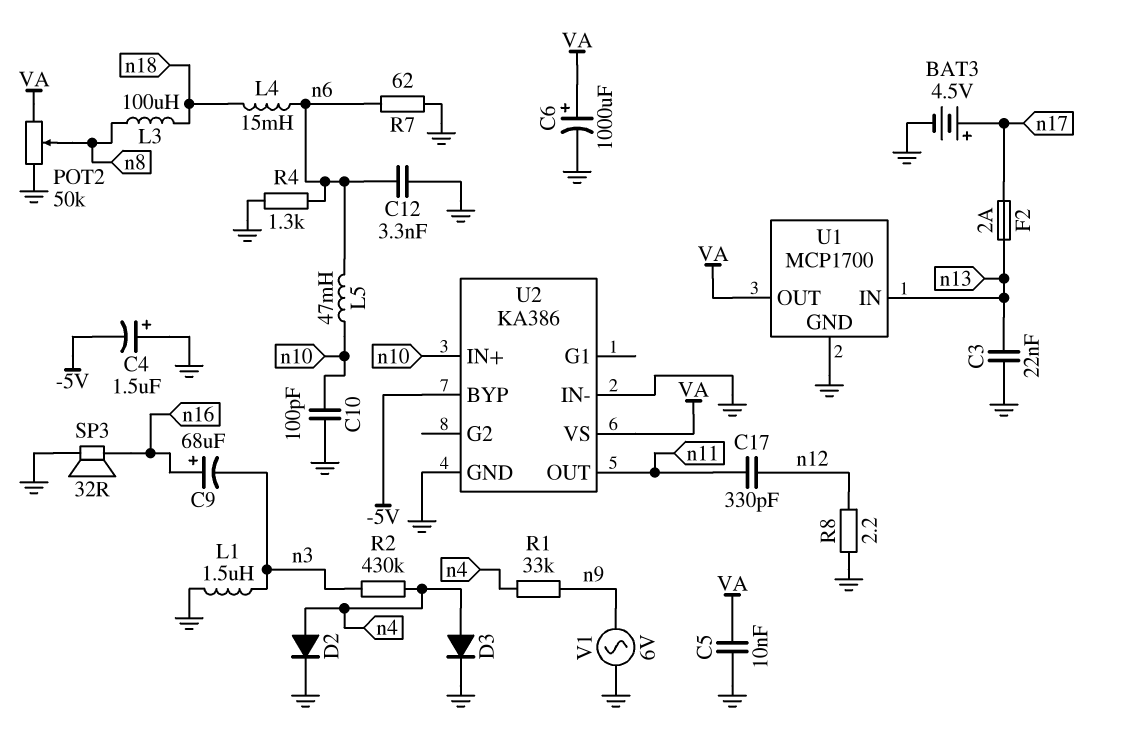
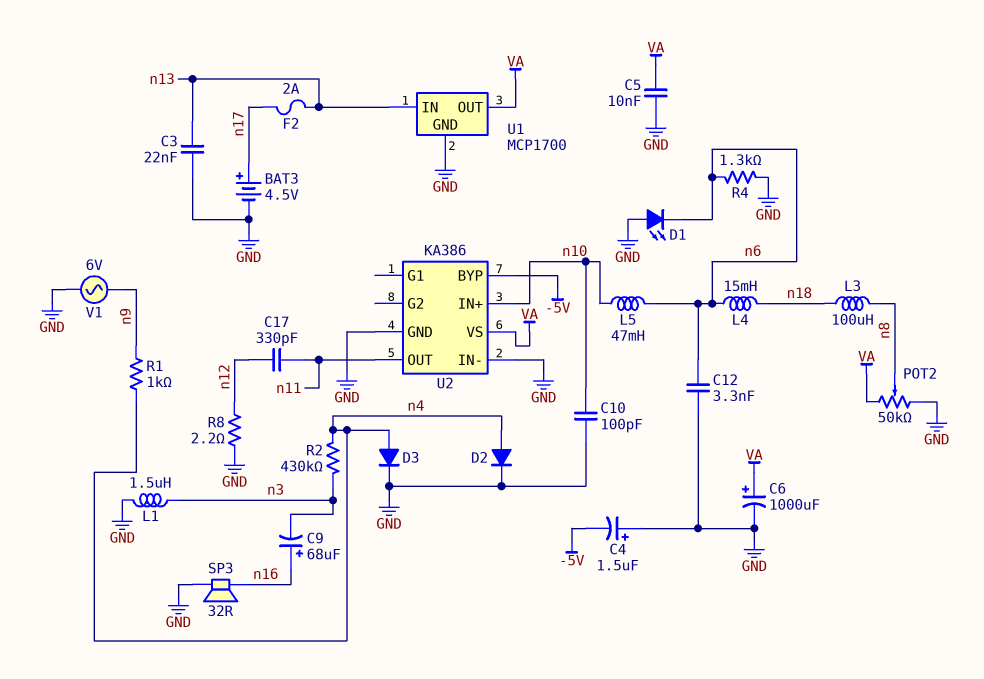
D1: none -> LED (A GND, K n6)
R1: 33k (n4, n9) -> 1k (n4, n9)
R7: 62 (GND, n6) -> none

